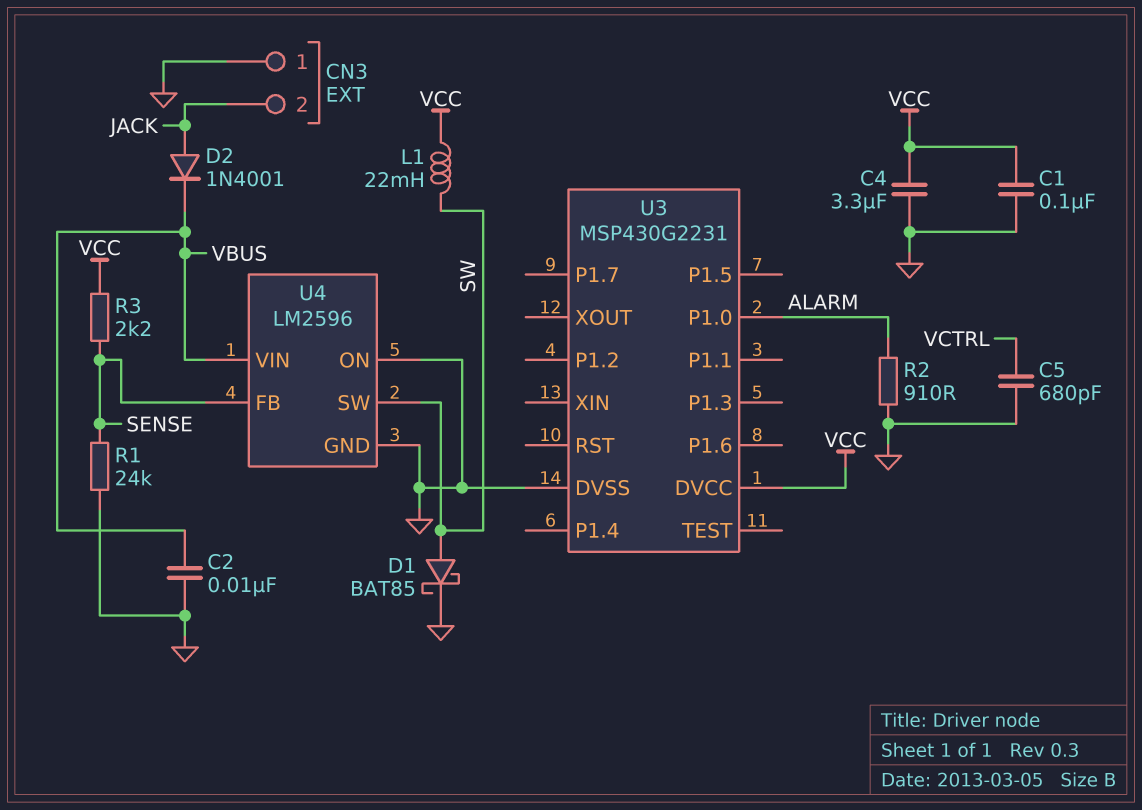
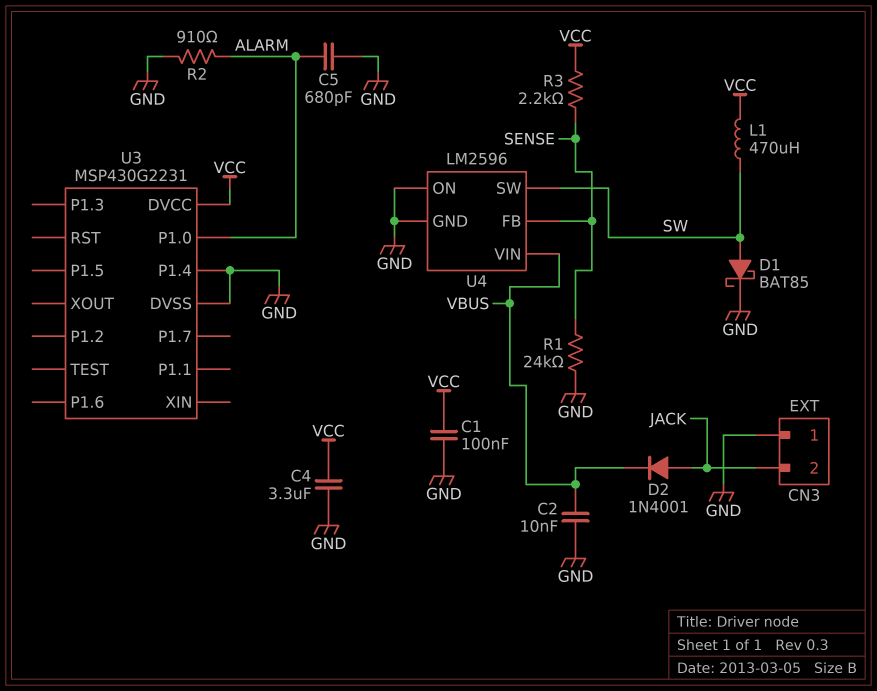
C5: 680pF (GND, VCTRL) -> 680pF (ALARM, GND)
L1: 22mH (SW, VCC) -> 470uH (SW, VCC)
U3 pin P1.4: none -> GND

